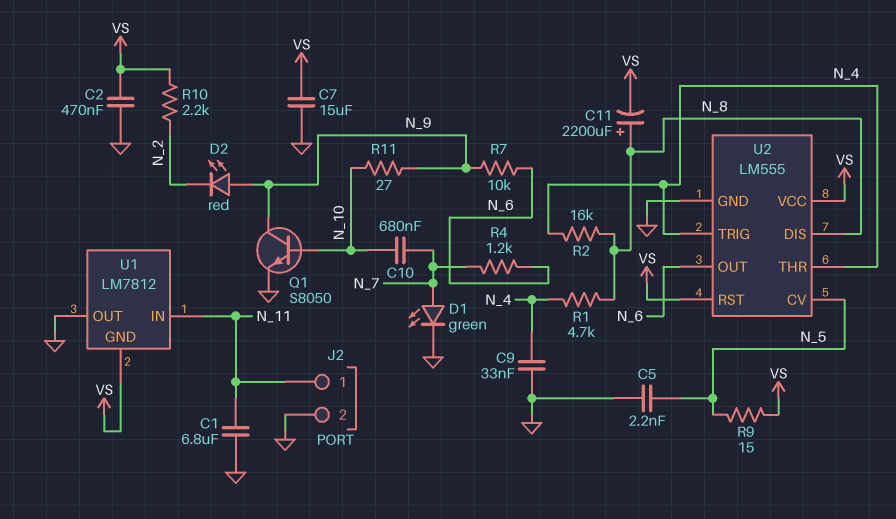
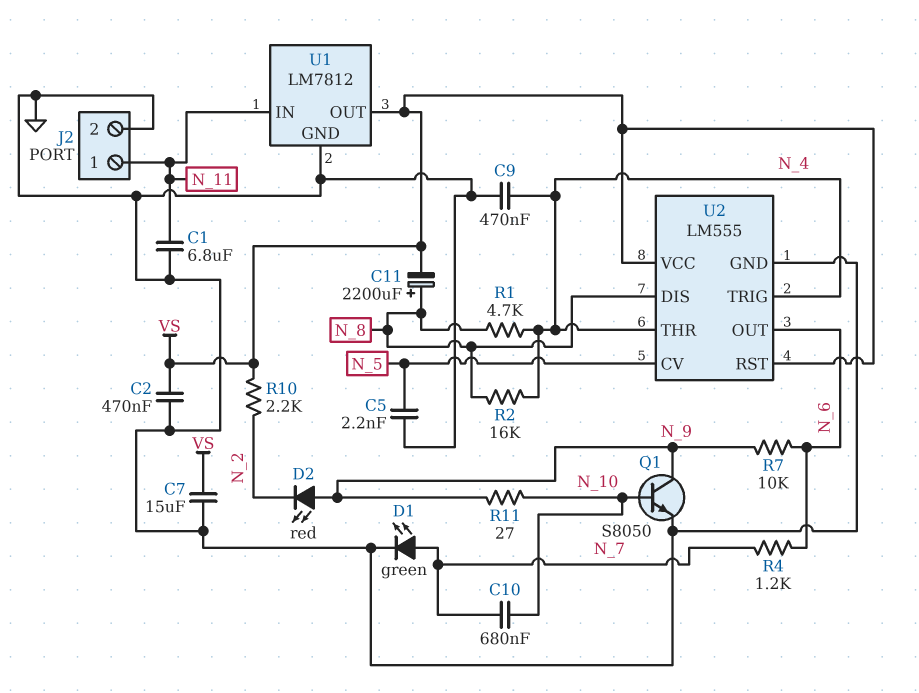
C9: 33nF (GND, N_4) -> 470nF (GND, N_4)
R9: 15 (N_5, VS) -> none
U1 pin GND: VS -> GND
U1 pin OUT: GND -> VS

